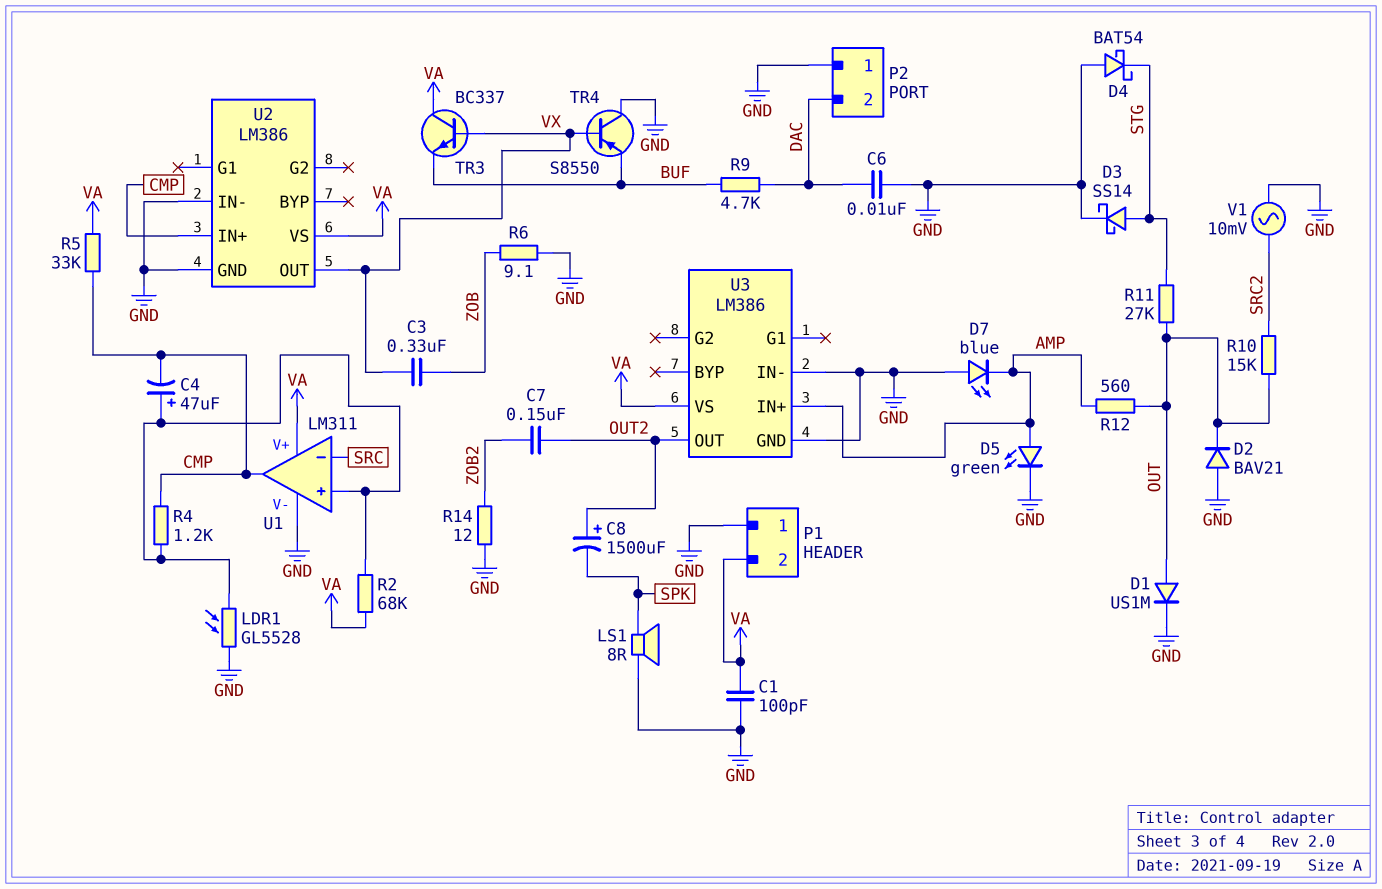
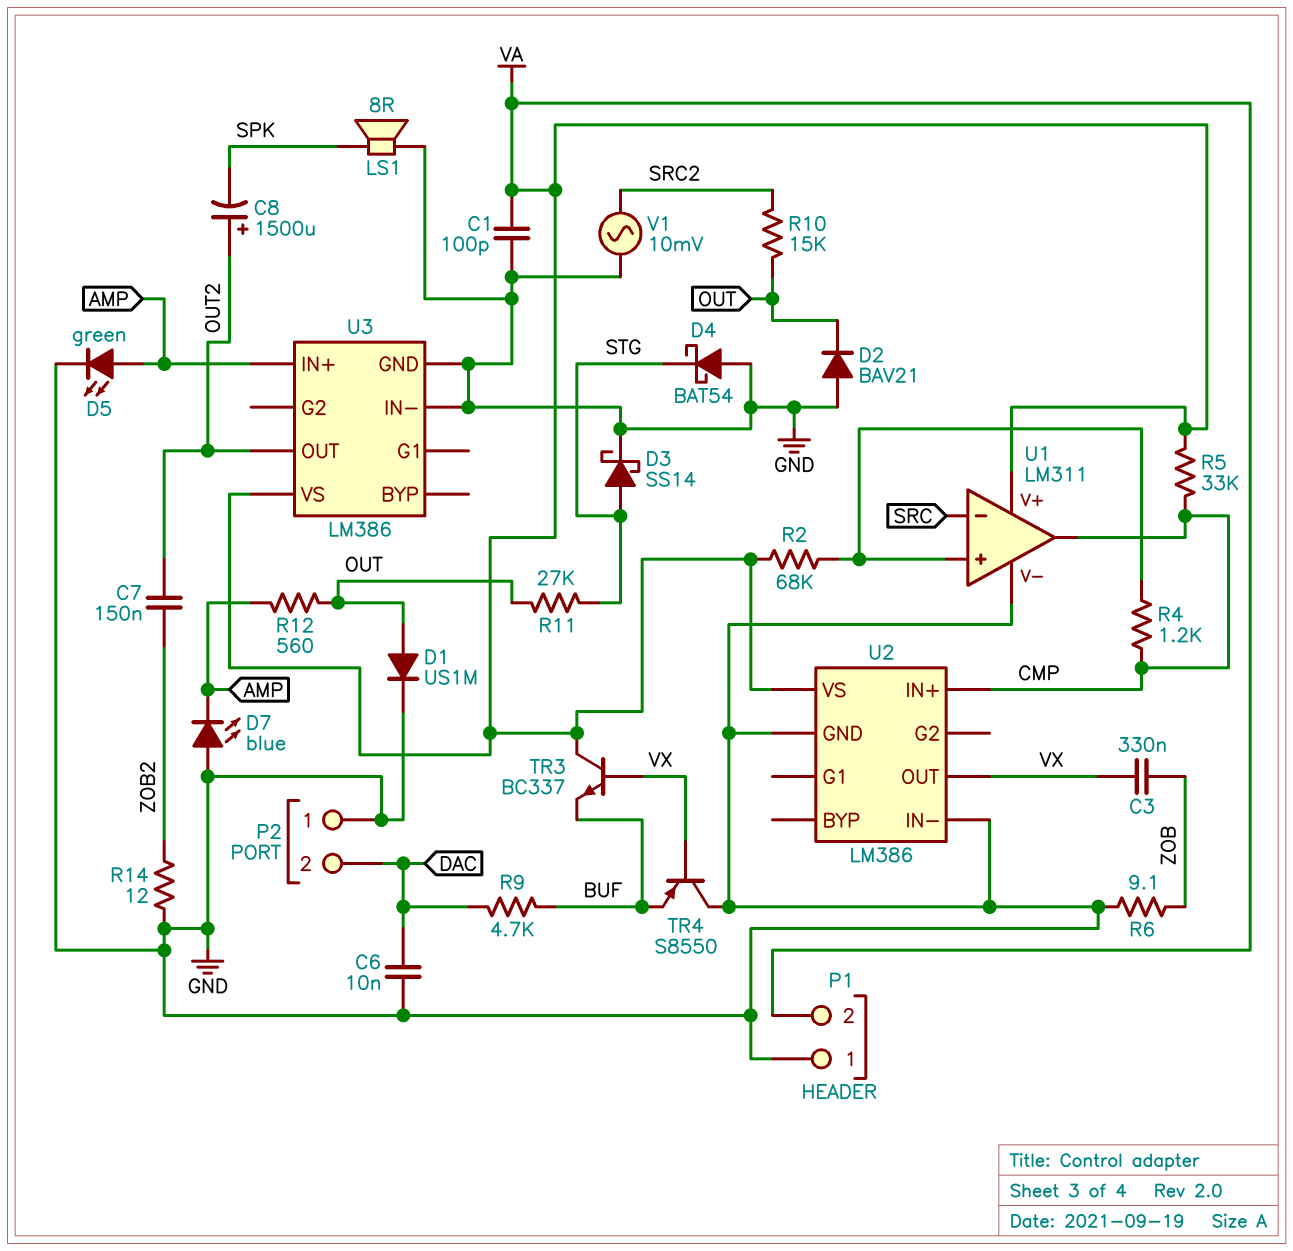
C4: 47uF (plus U1/in+, minus CMP) -> none
LDR1: GL5528 (GND, U1/in+) -> none

